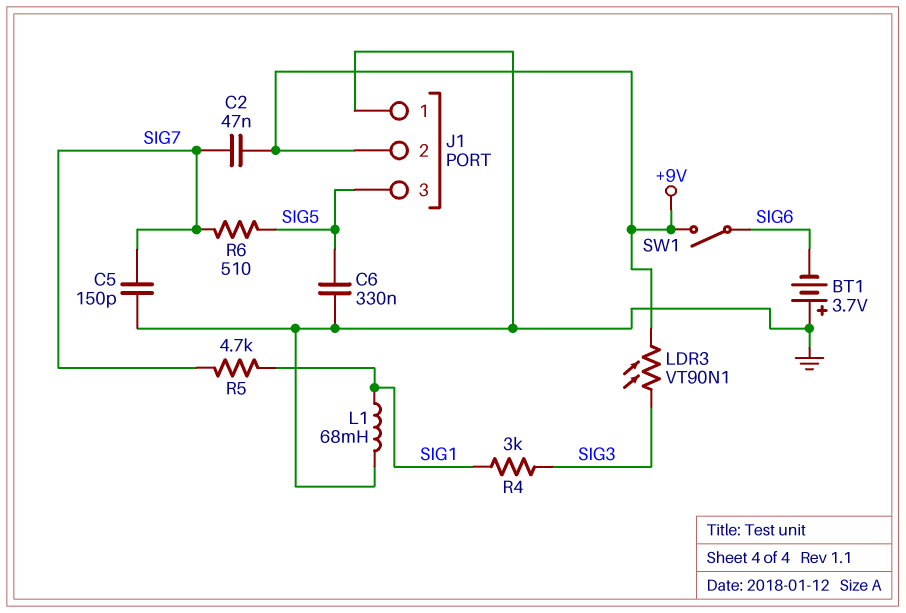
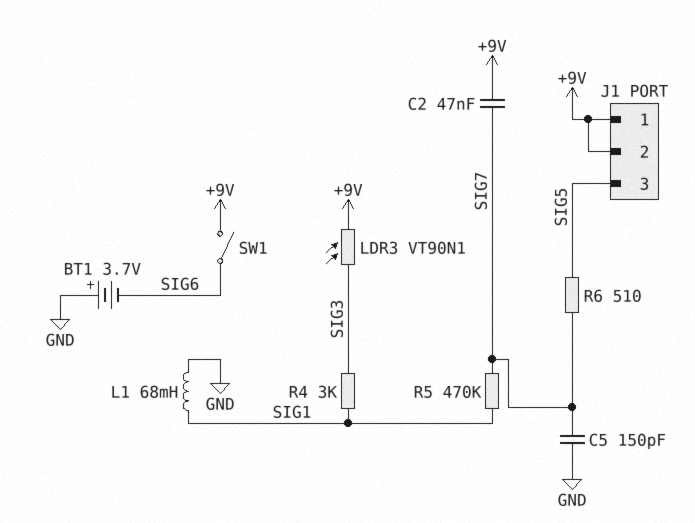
C6: 330nF (GND, SIG5) -> none
J1 pin 1: GND -> +9V
R5: 4.7k (SIG1, SIG7) -> 470k (SIG1, SIG7)

